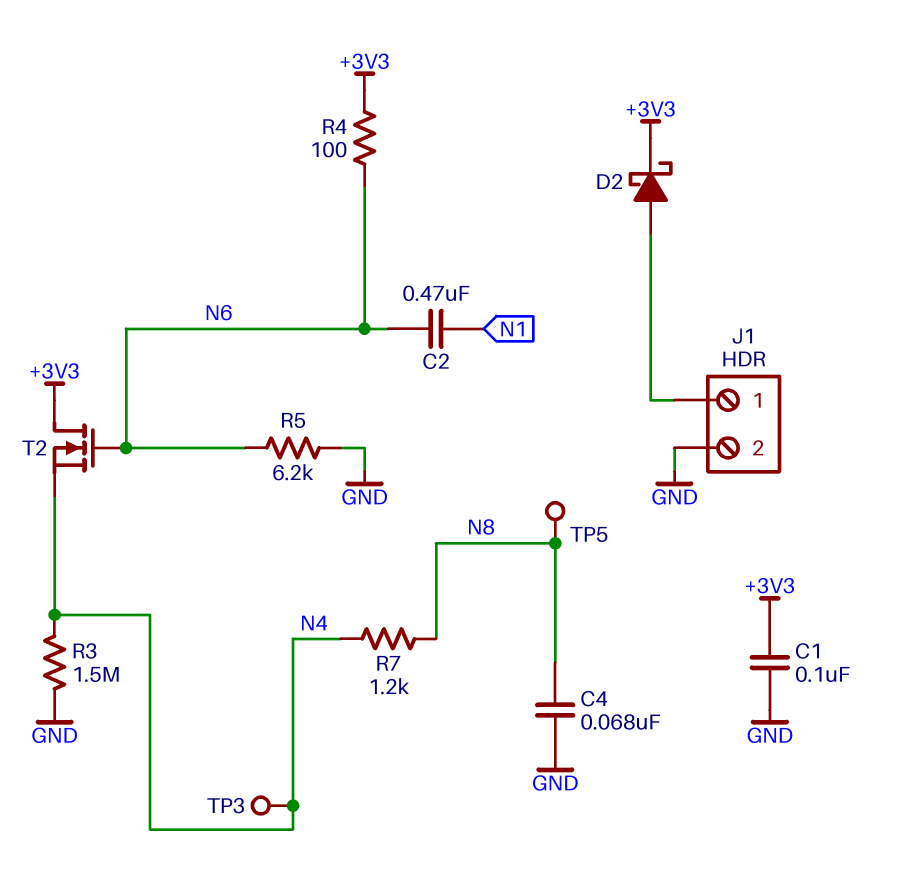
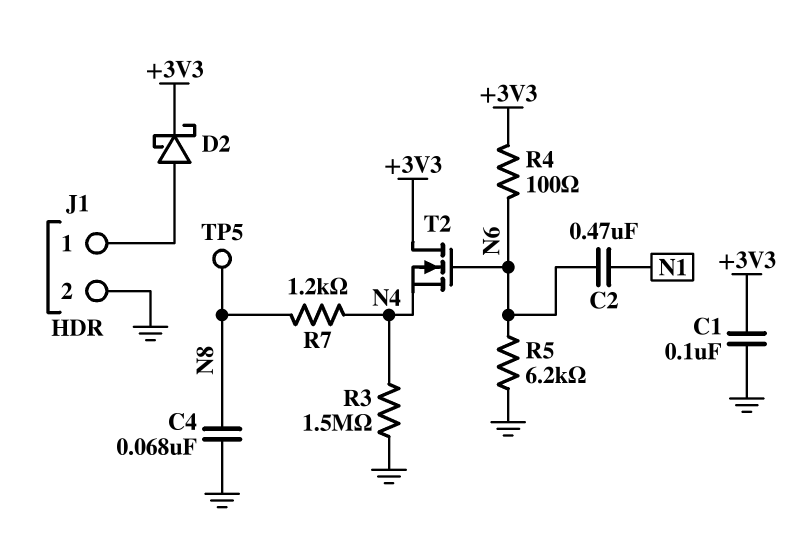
TP3: test point (N4) -> none

